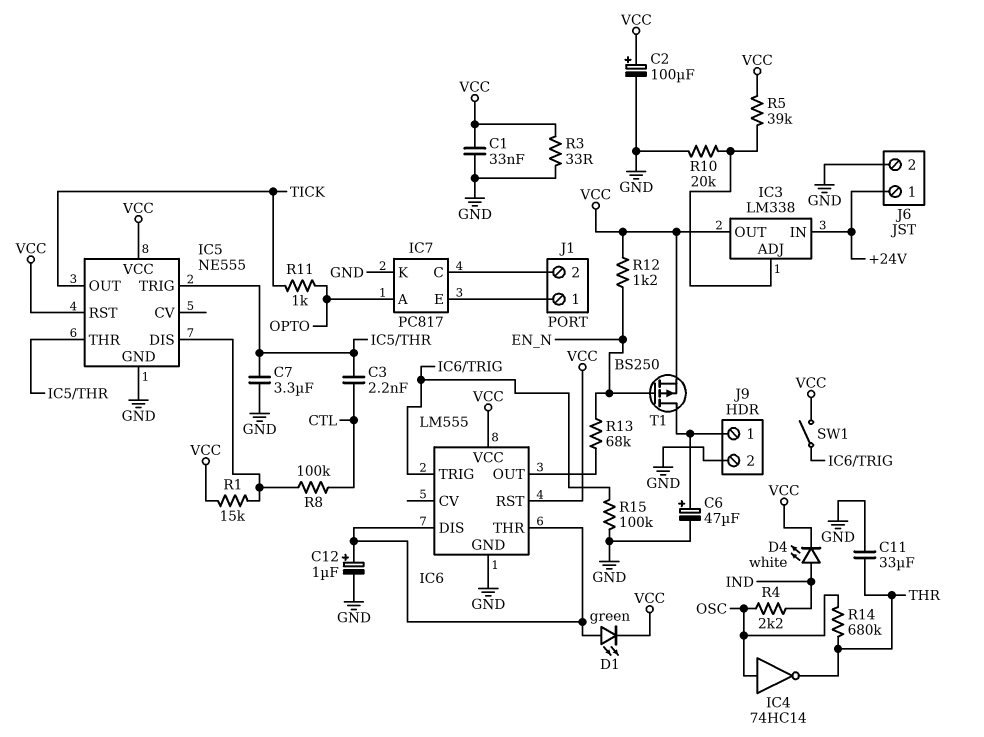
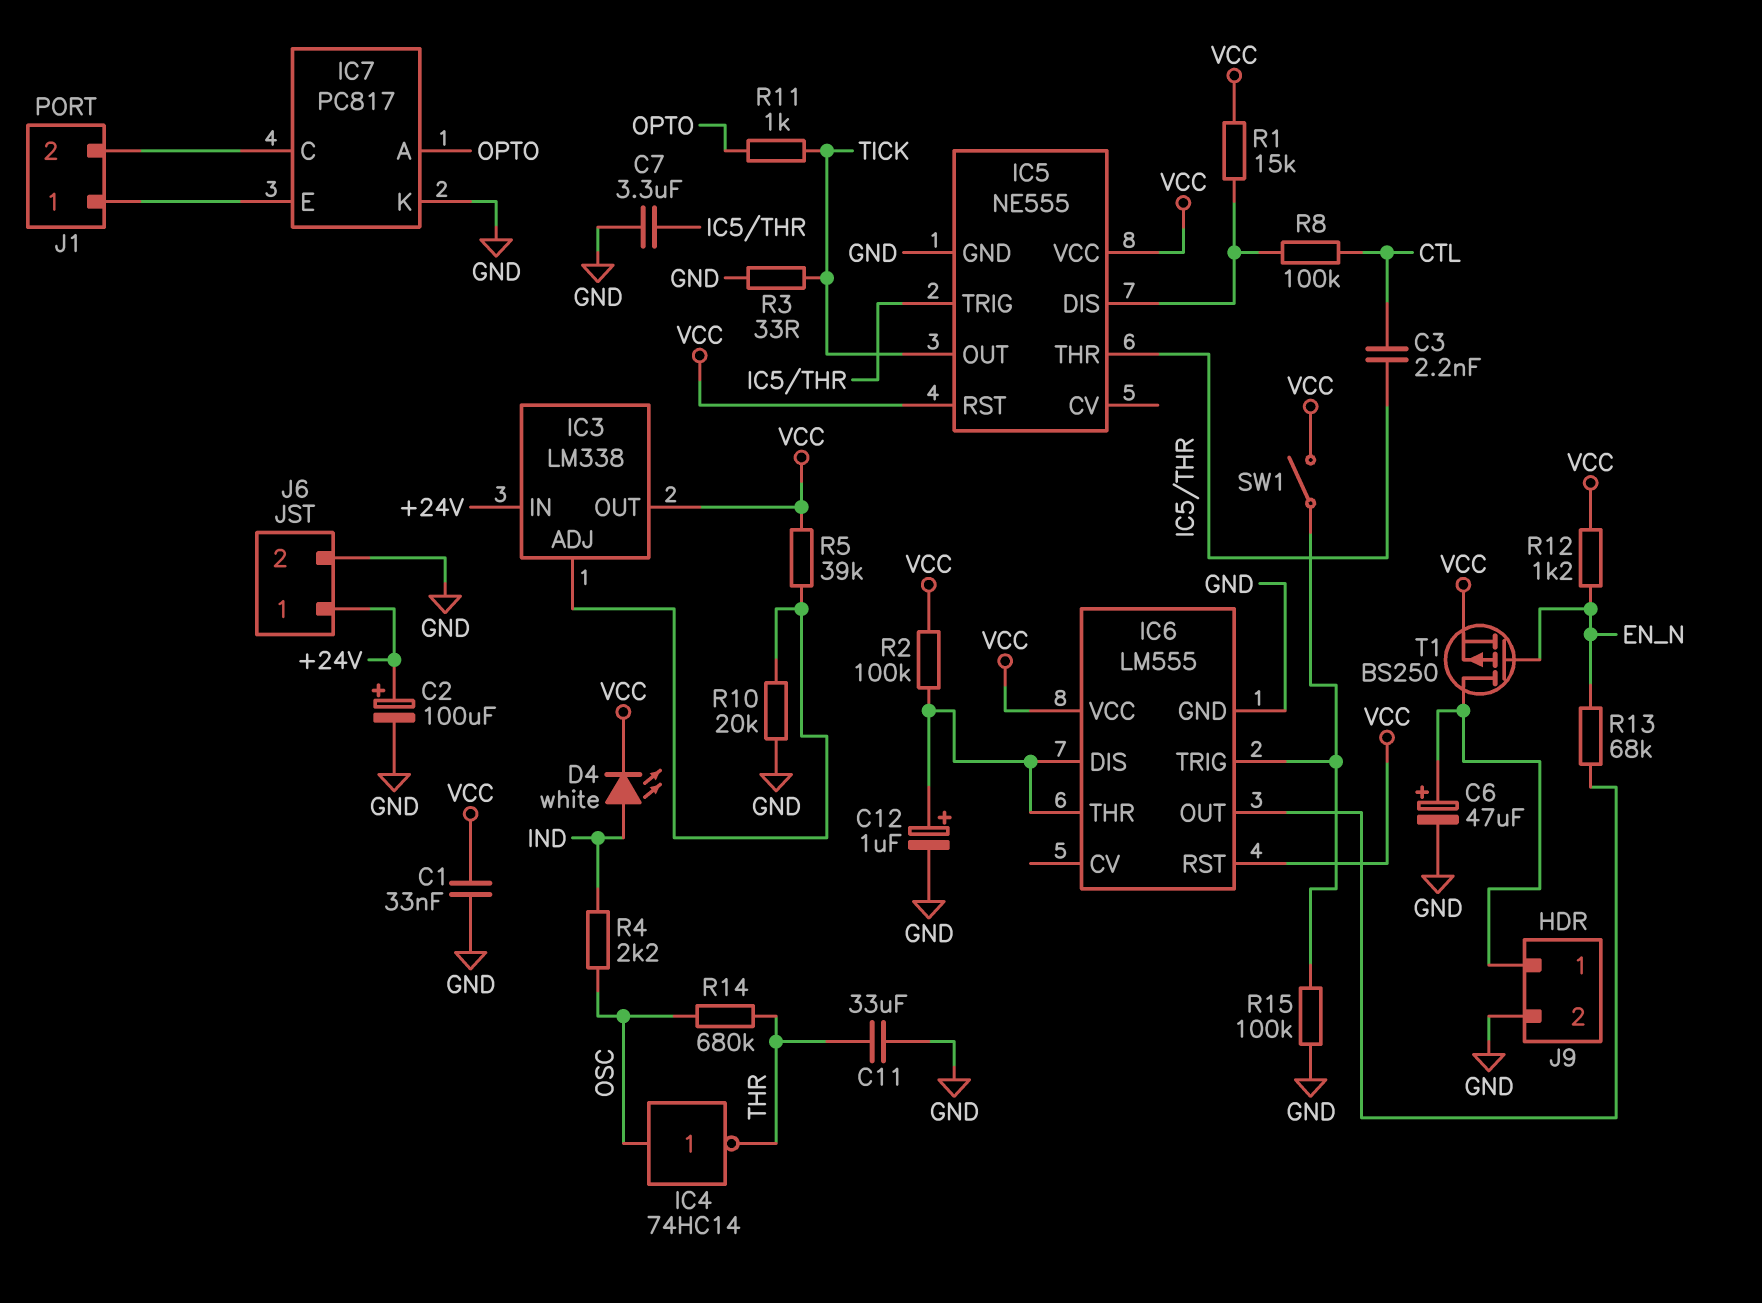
C2: 100uF (plus VCC, minus GND) -> 100uF (plus +24V, minus GND)
D1: LED green (A IC6/DIS, K VCC) -> none
R2: none -> 100k (IC6/DIS, VCC)
R3: 33 (GND, VCC) -> 33 (GND, TICK)

